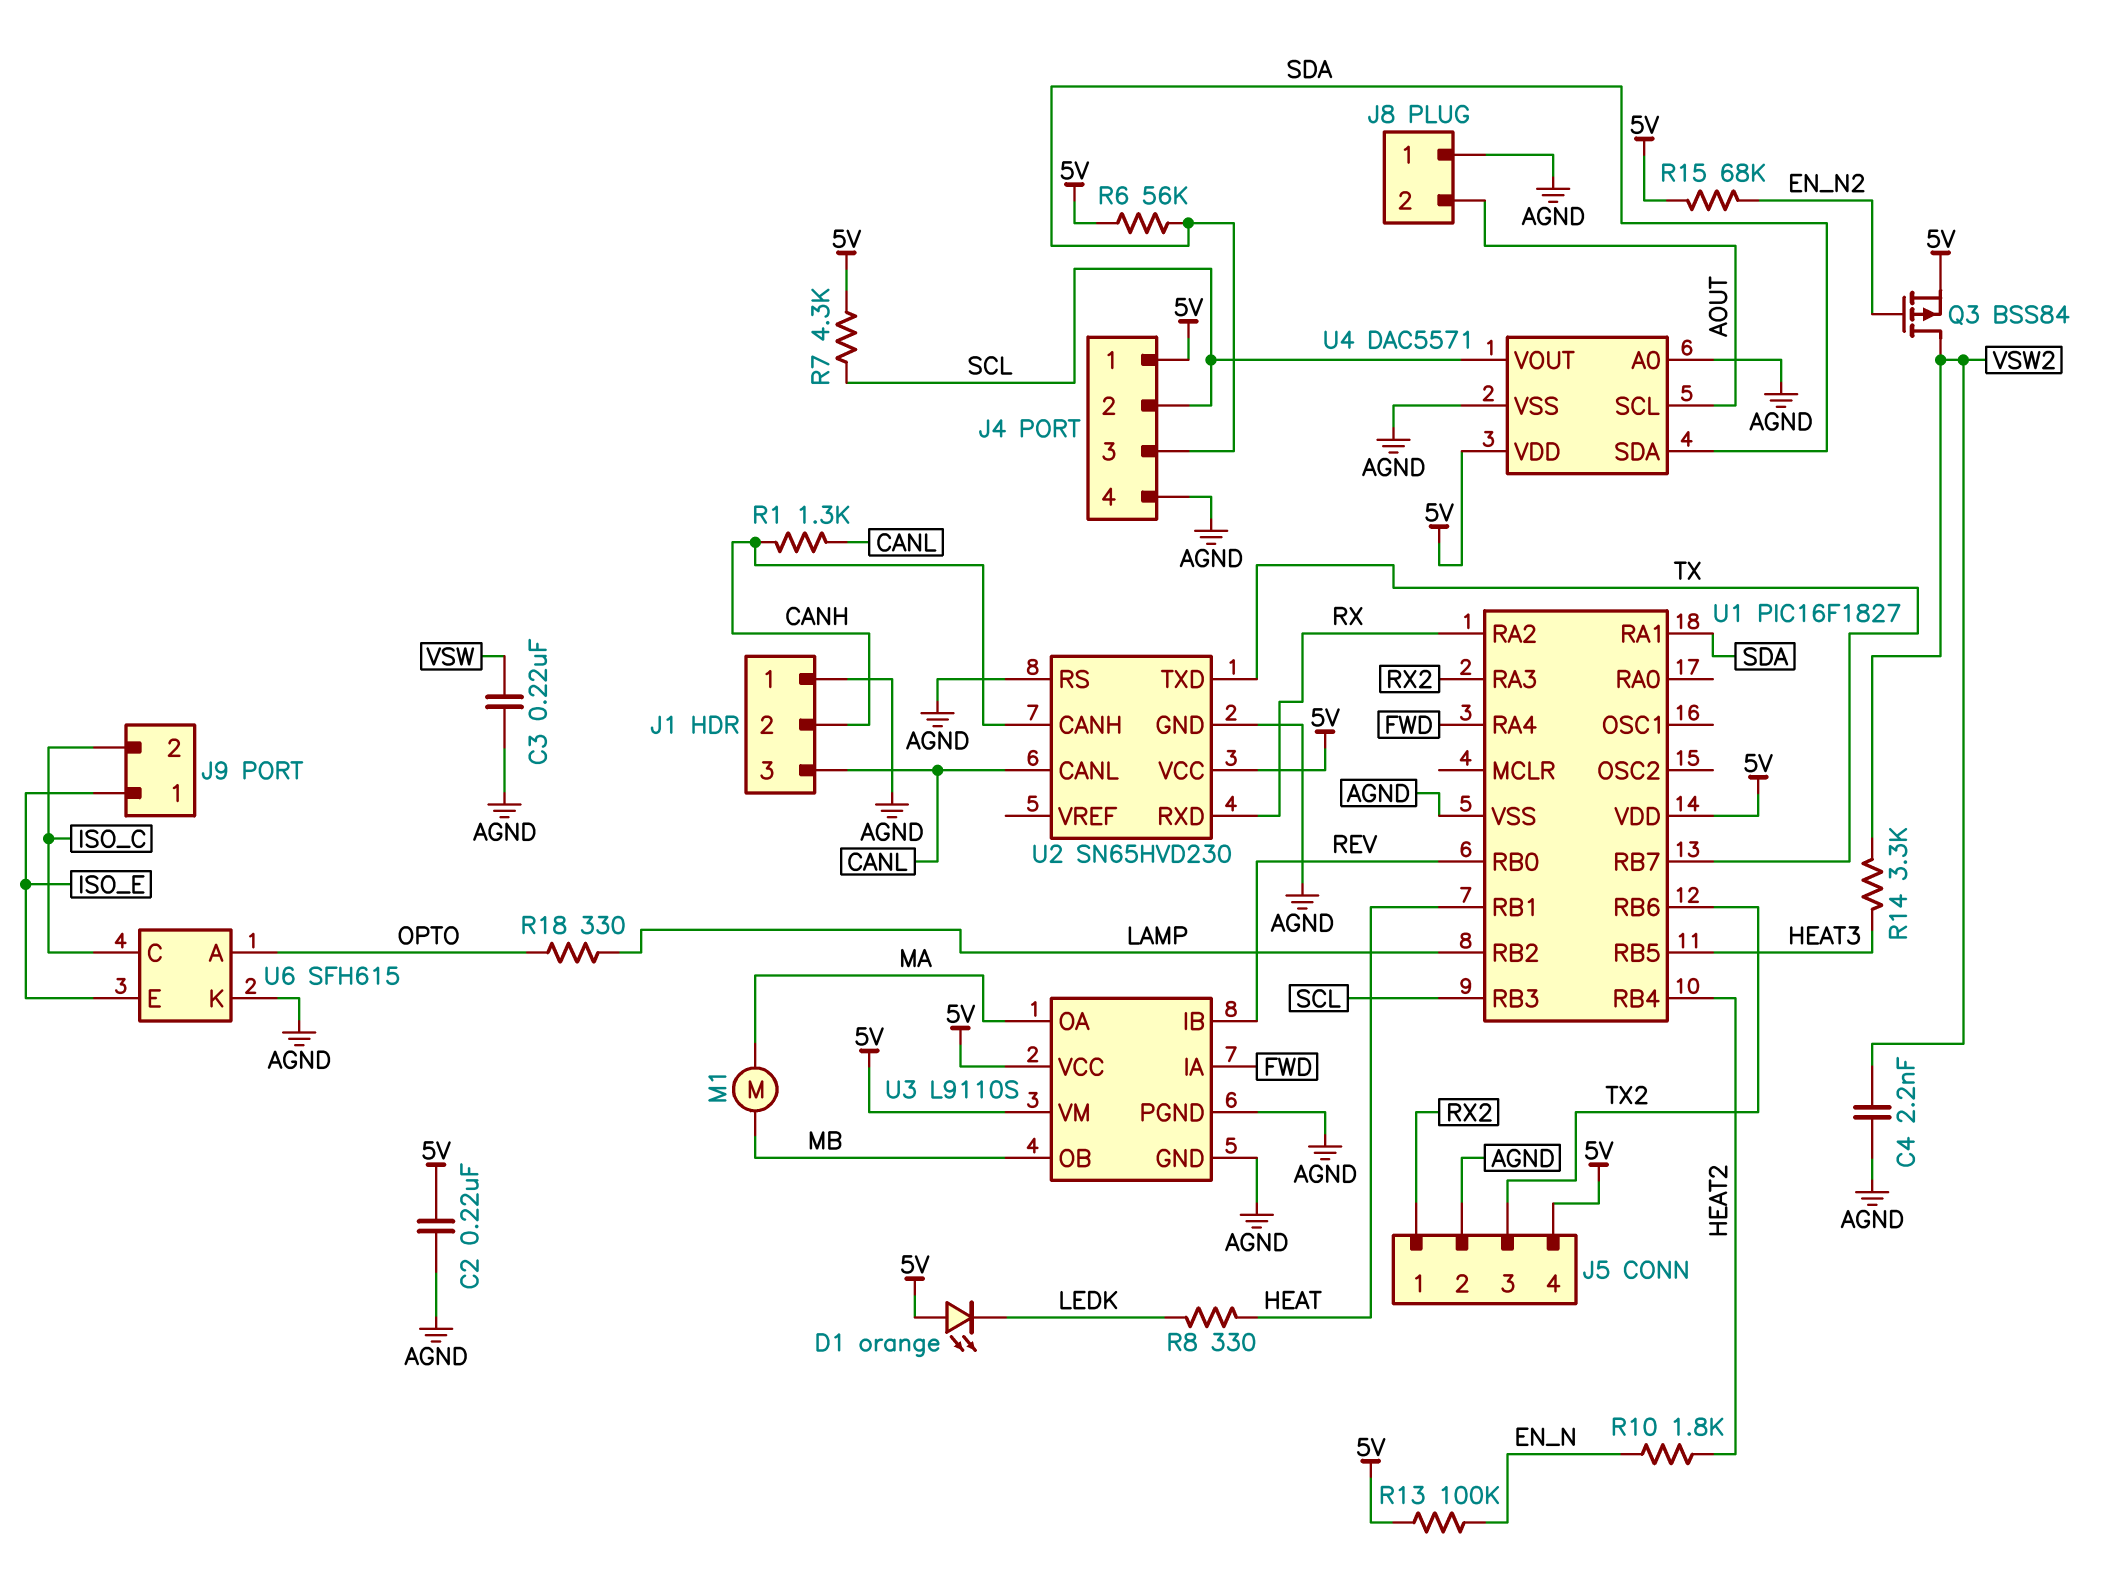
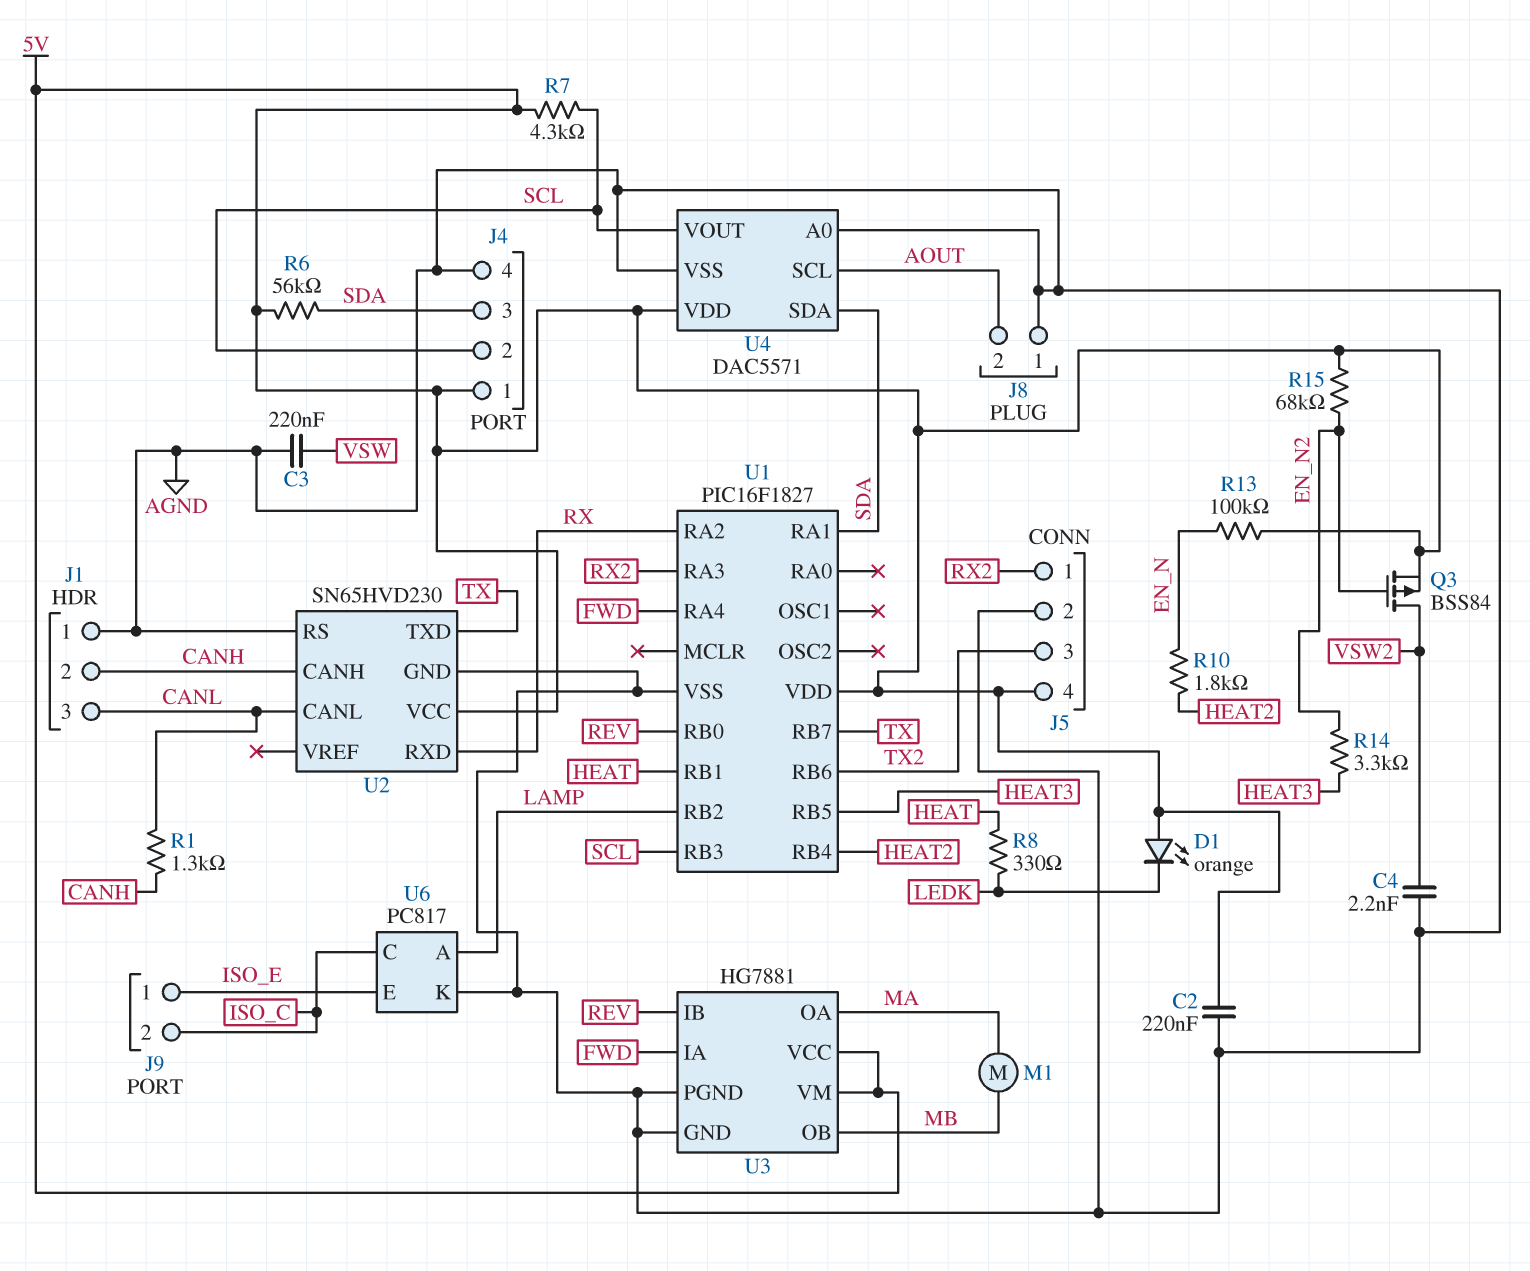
R14: 3.3k (HEAT3, VSW2) -> 3.3k (EN_N2, HEAT3)
R18: 330 (LAMP, OPTO) -> none
U3: L9110S -> HG7881
U6: SFH615 -> PC817
U6 pin A: OPTO -> LAMP

